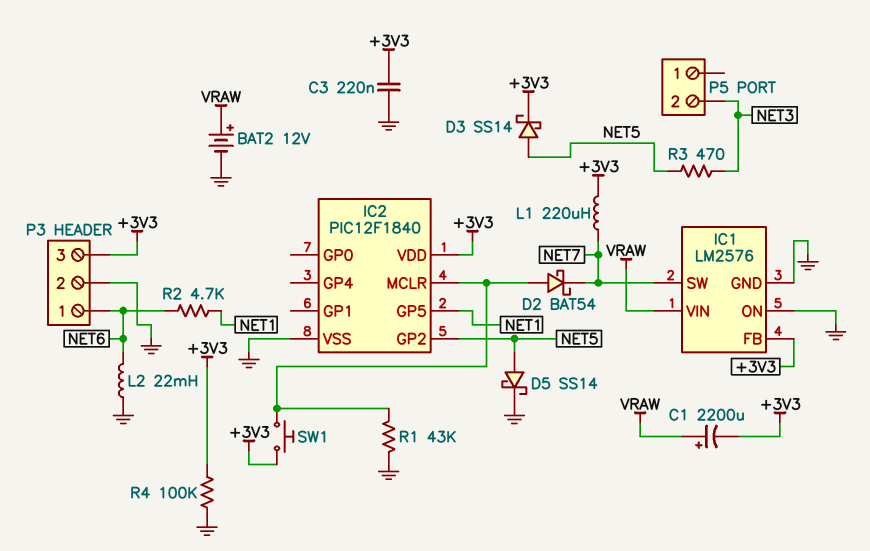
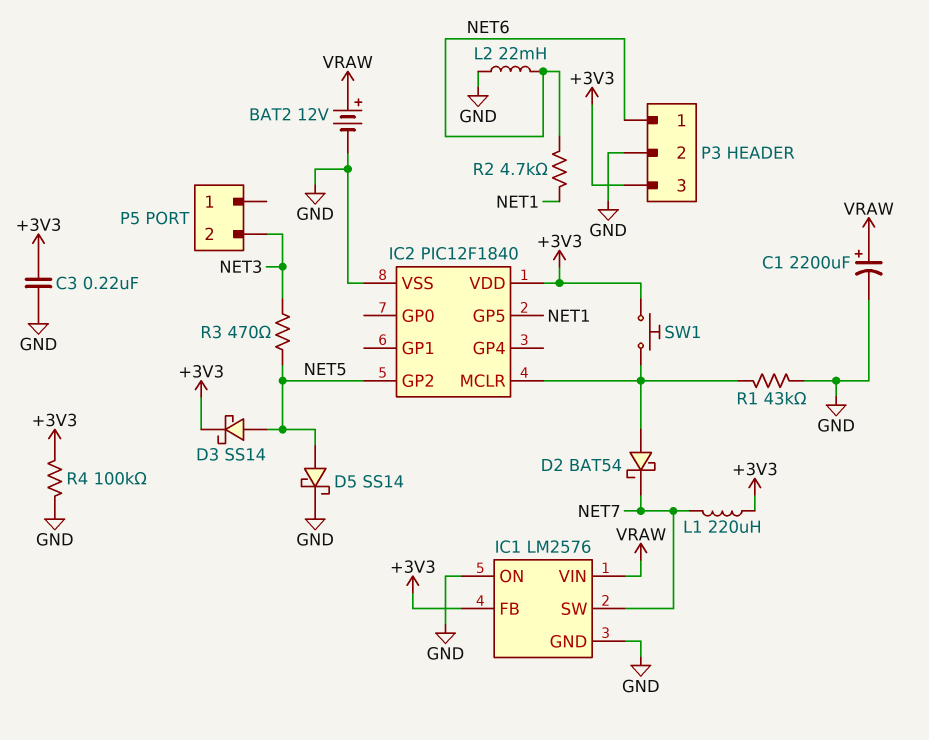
C1: 2200uF (plus VRAW, minus +3V3) -> 2200uF (plus VRAW, minus GND)

